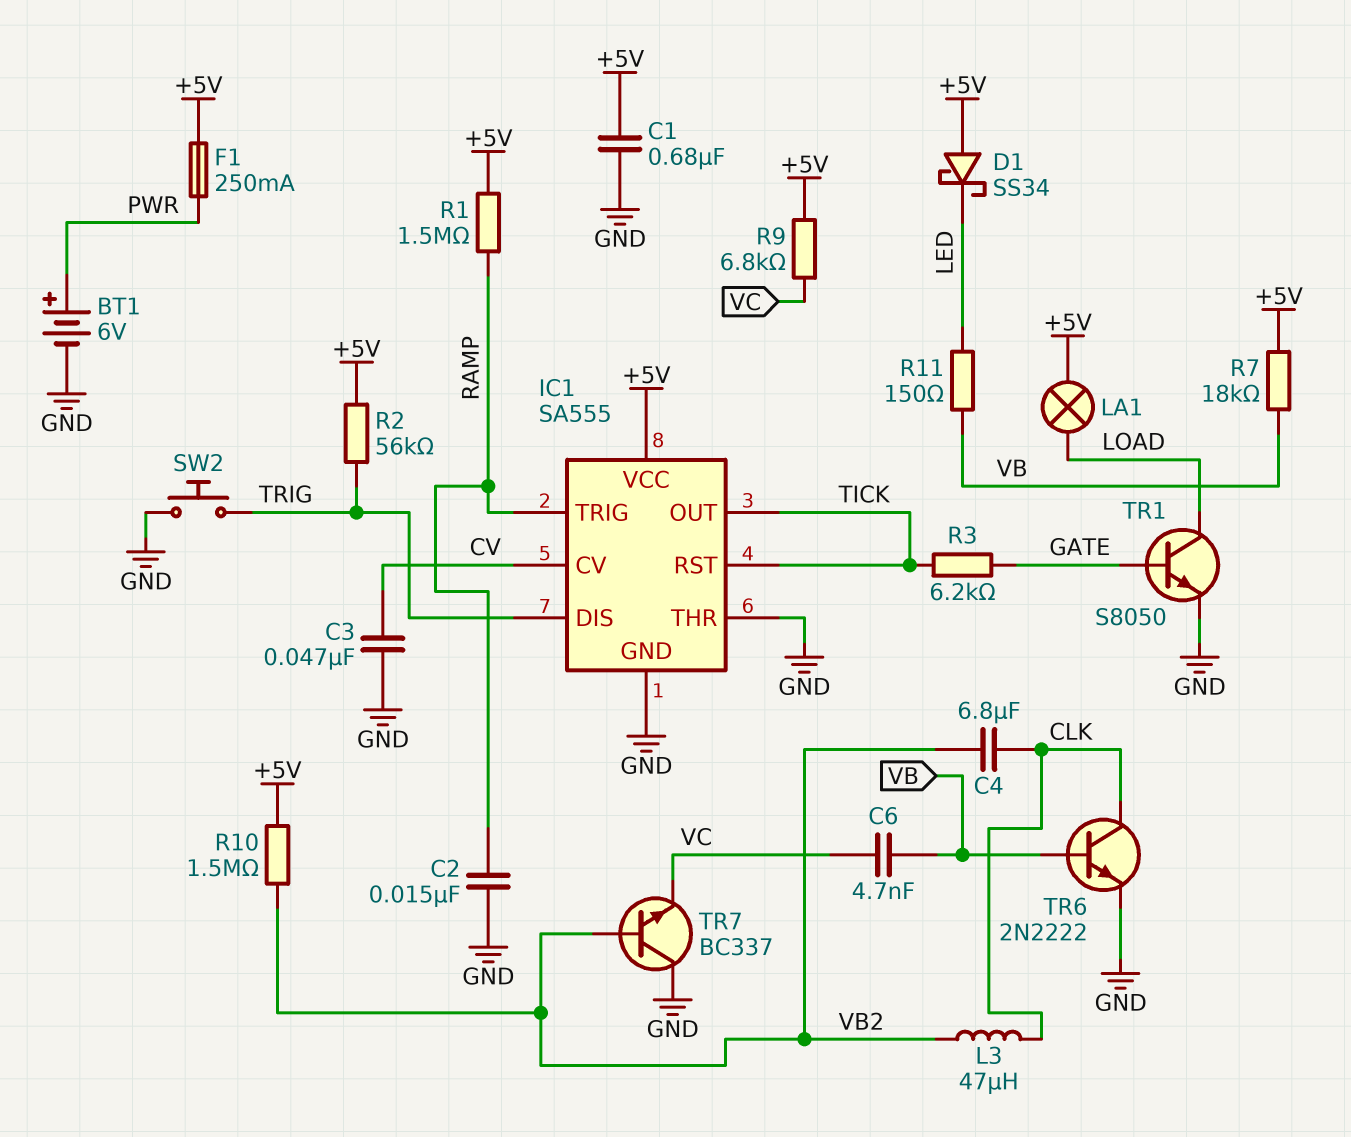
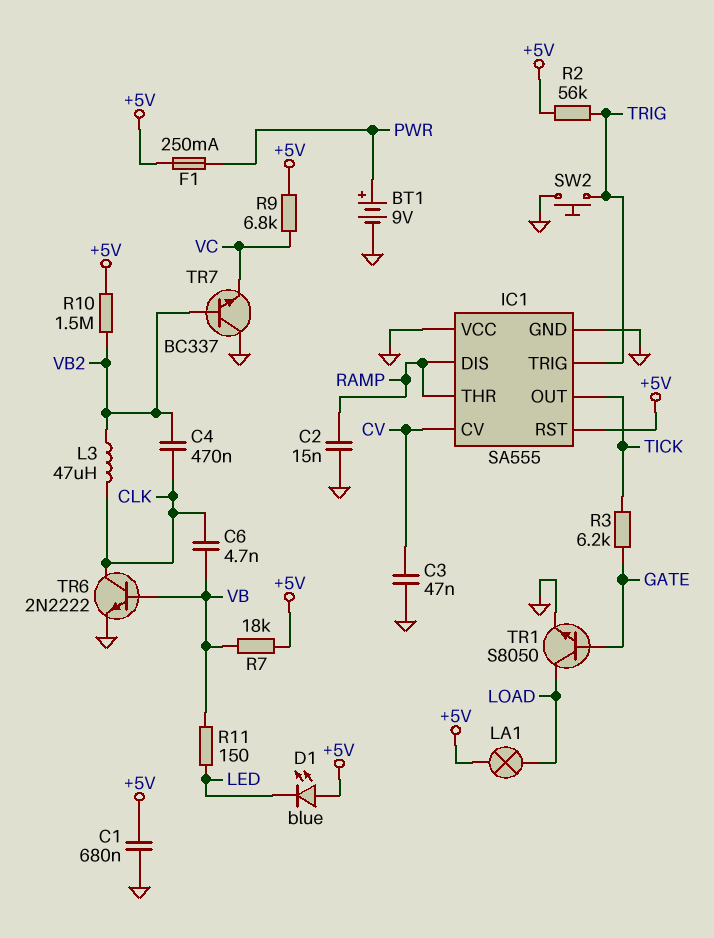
BT1: 6V (plus PWR, minus GND) -> 9V (plus PWR, minus GND)
C4: 6.8uF (CLK, VB2) -> 470nF (CLK, VB2)
C6: 4.7nF (VB, VC) -> 4.7nF (CLK, VB)
D1: schottky SS34 (A +5V, K LED) -> LED blue (A +5V, K LED)
IC1 pin DIS: TRIG -> RAMP
IC1 pin RST: TICK -> +5V
IC1 pin THR: GND -> RAMP
IC1 pin TRIG: RAMP -> TRIG
IC1 pin VCC: +5V -> GND
R1: 1.5M (+5V, RAMP) -> none

